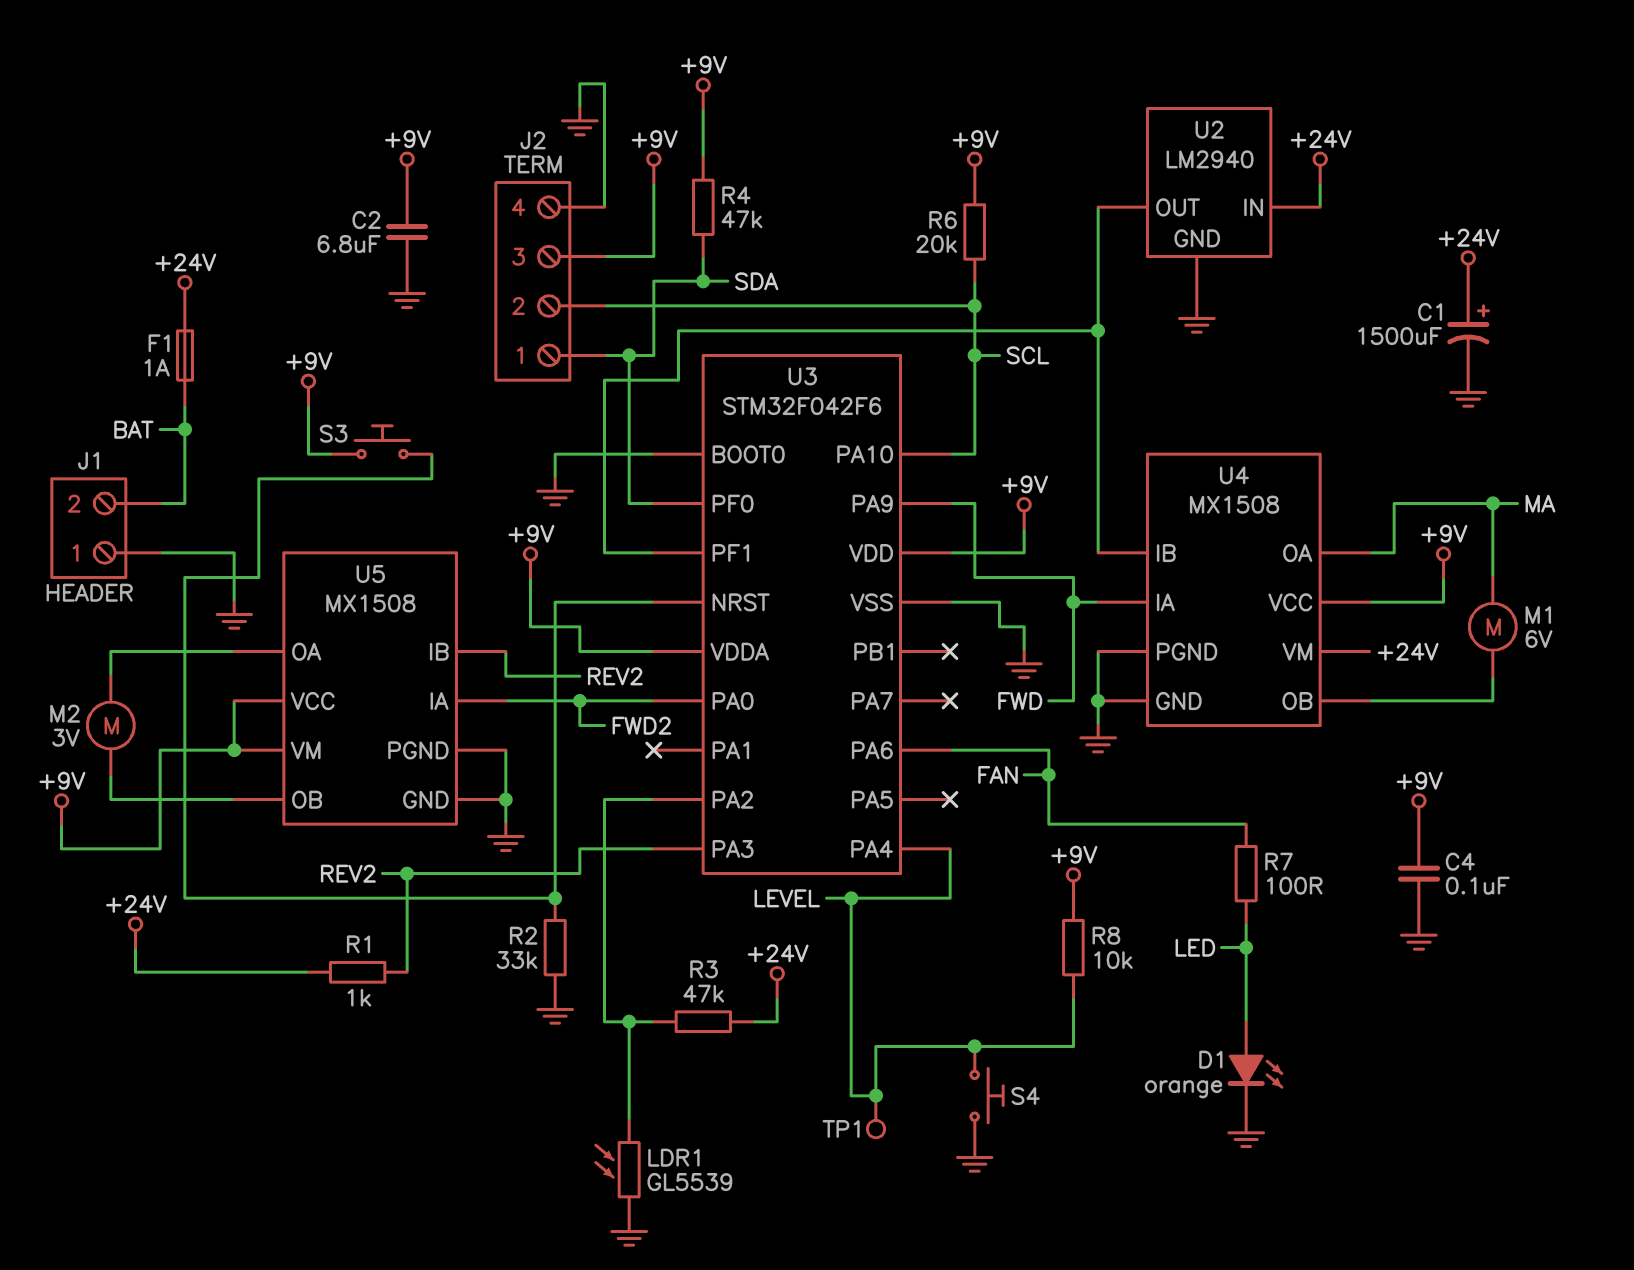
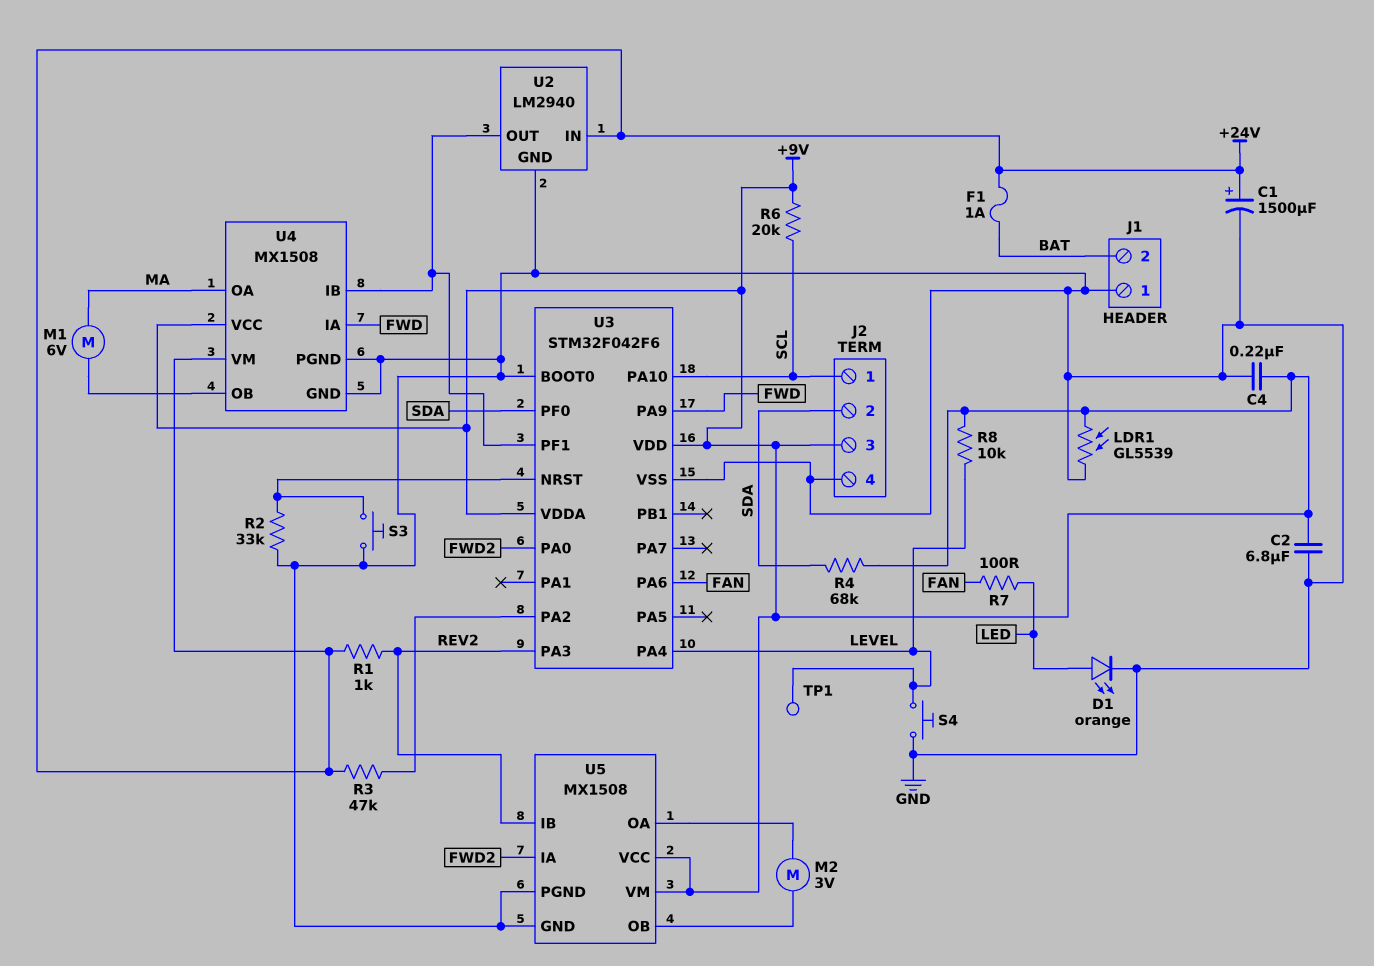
C4: 100nF (+9V, GND) -> 220nF (+9V, GND)
J2 pin 1: SDA -> SCL
J2 pin 2: SCL -> SDA
LDR1: GL5539 (GND, U3/PA2) -> GL5539 (+9V, GND)
R4: 47k (+9V, SDA) -> 68k (+9V, SDA)
S3: button (+9V, U3/NRST) -> button (GND, U3/NRST)

